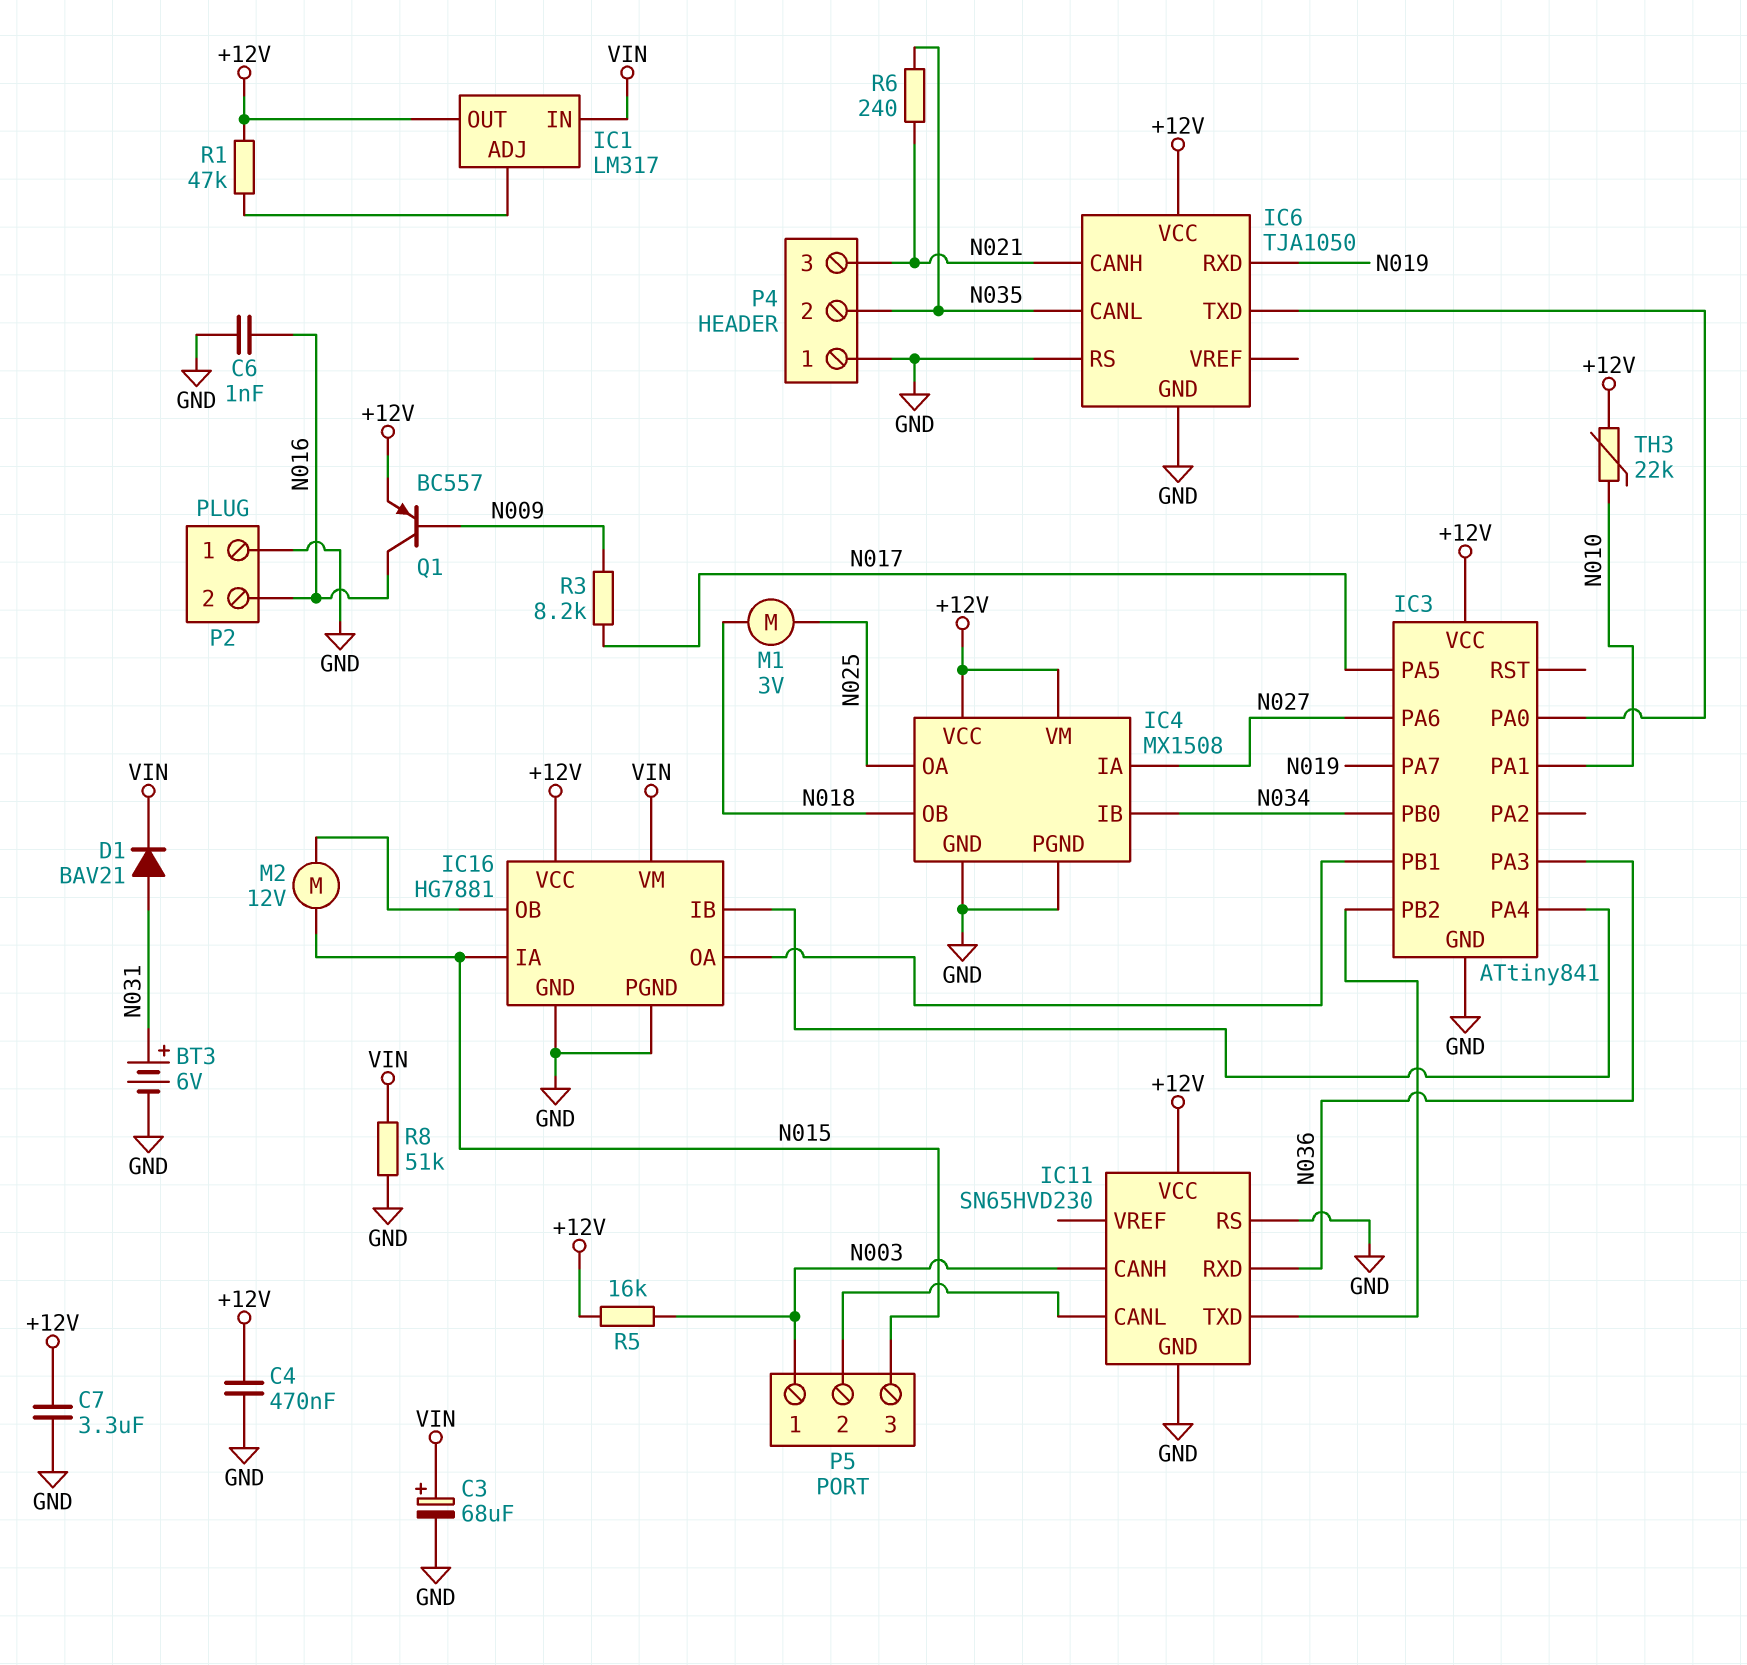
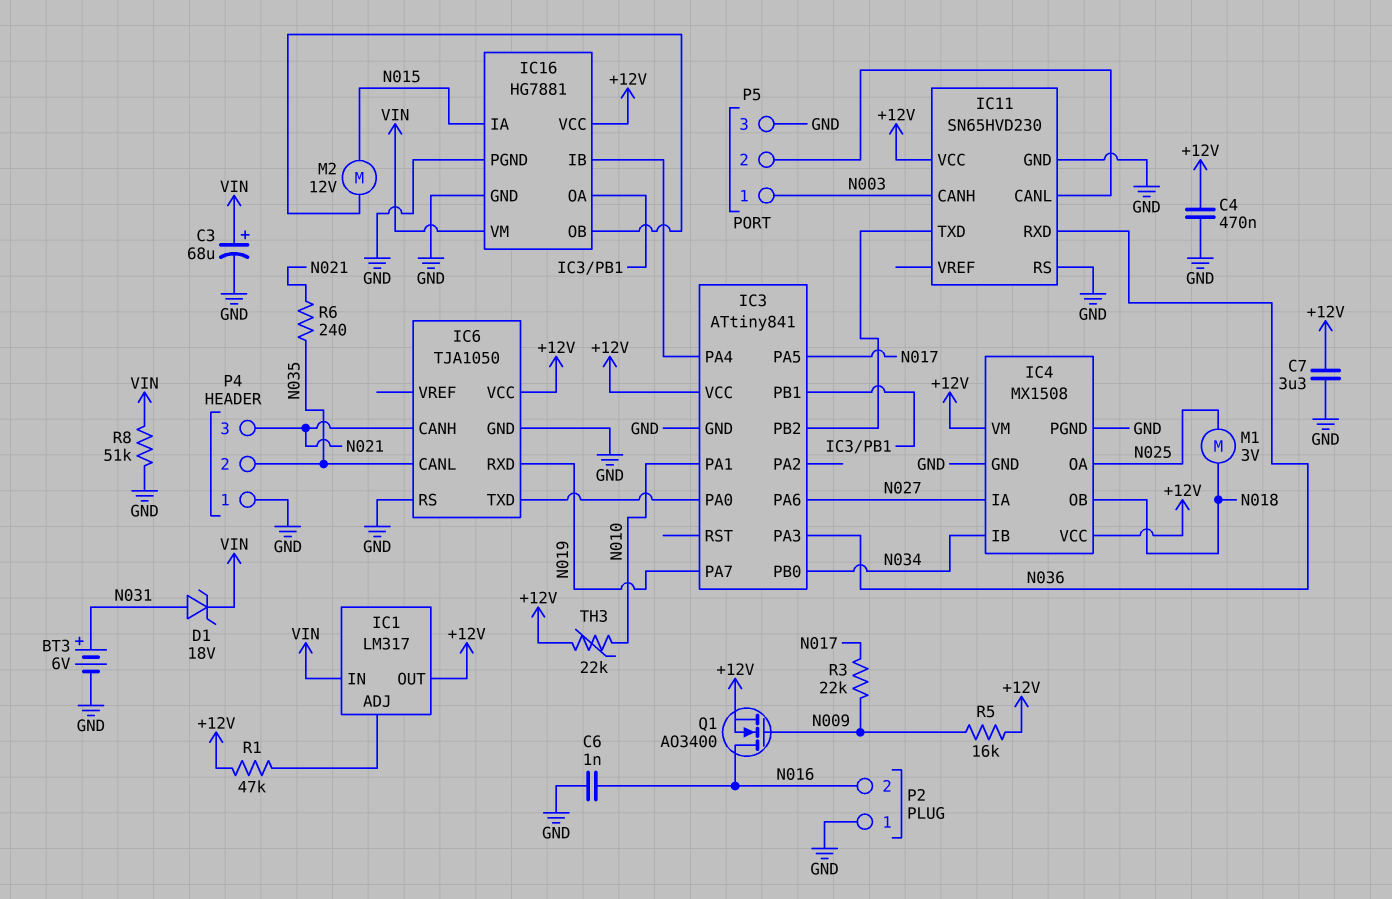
D1: diode BAV21 (A N031, K VIN) -> zener 18V (A N031, K VIN)
P5 pin 3: N015 -> GND
Q1: PNP BC557 (B N009, C N016, E +12V) -> NMOS AO3400 (G N009, D N016, S +12V)
R3: 8.2k (N009, N017) -> 22k (N009, N017)
R5: 16k (+12V, N003) -> 16k (+12V, N009)

